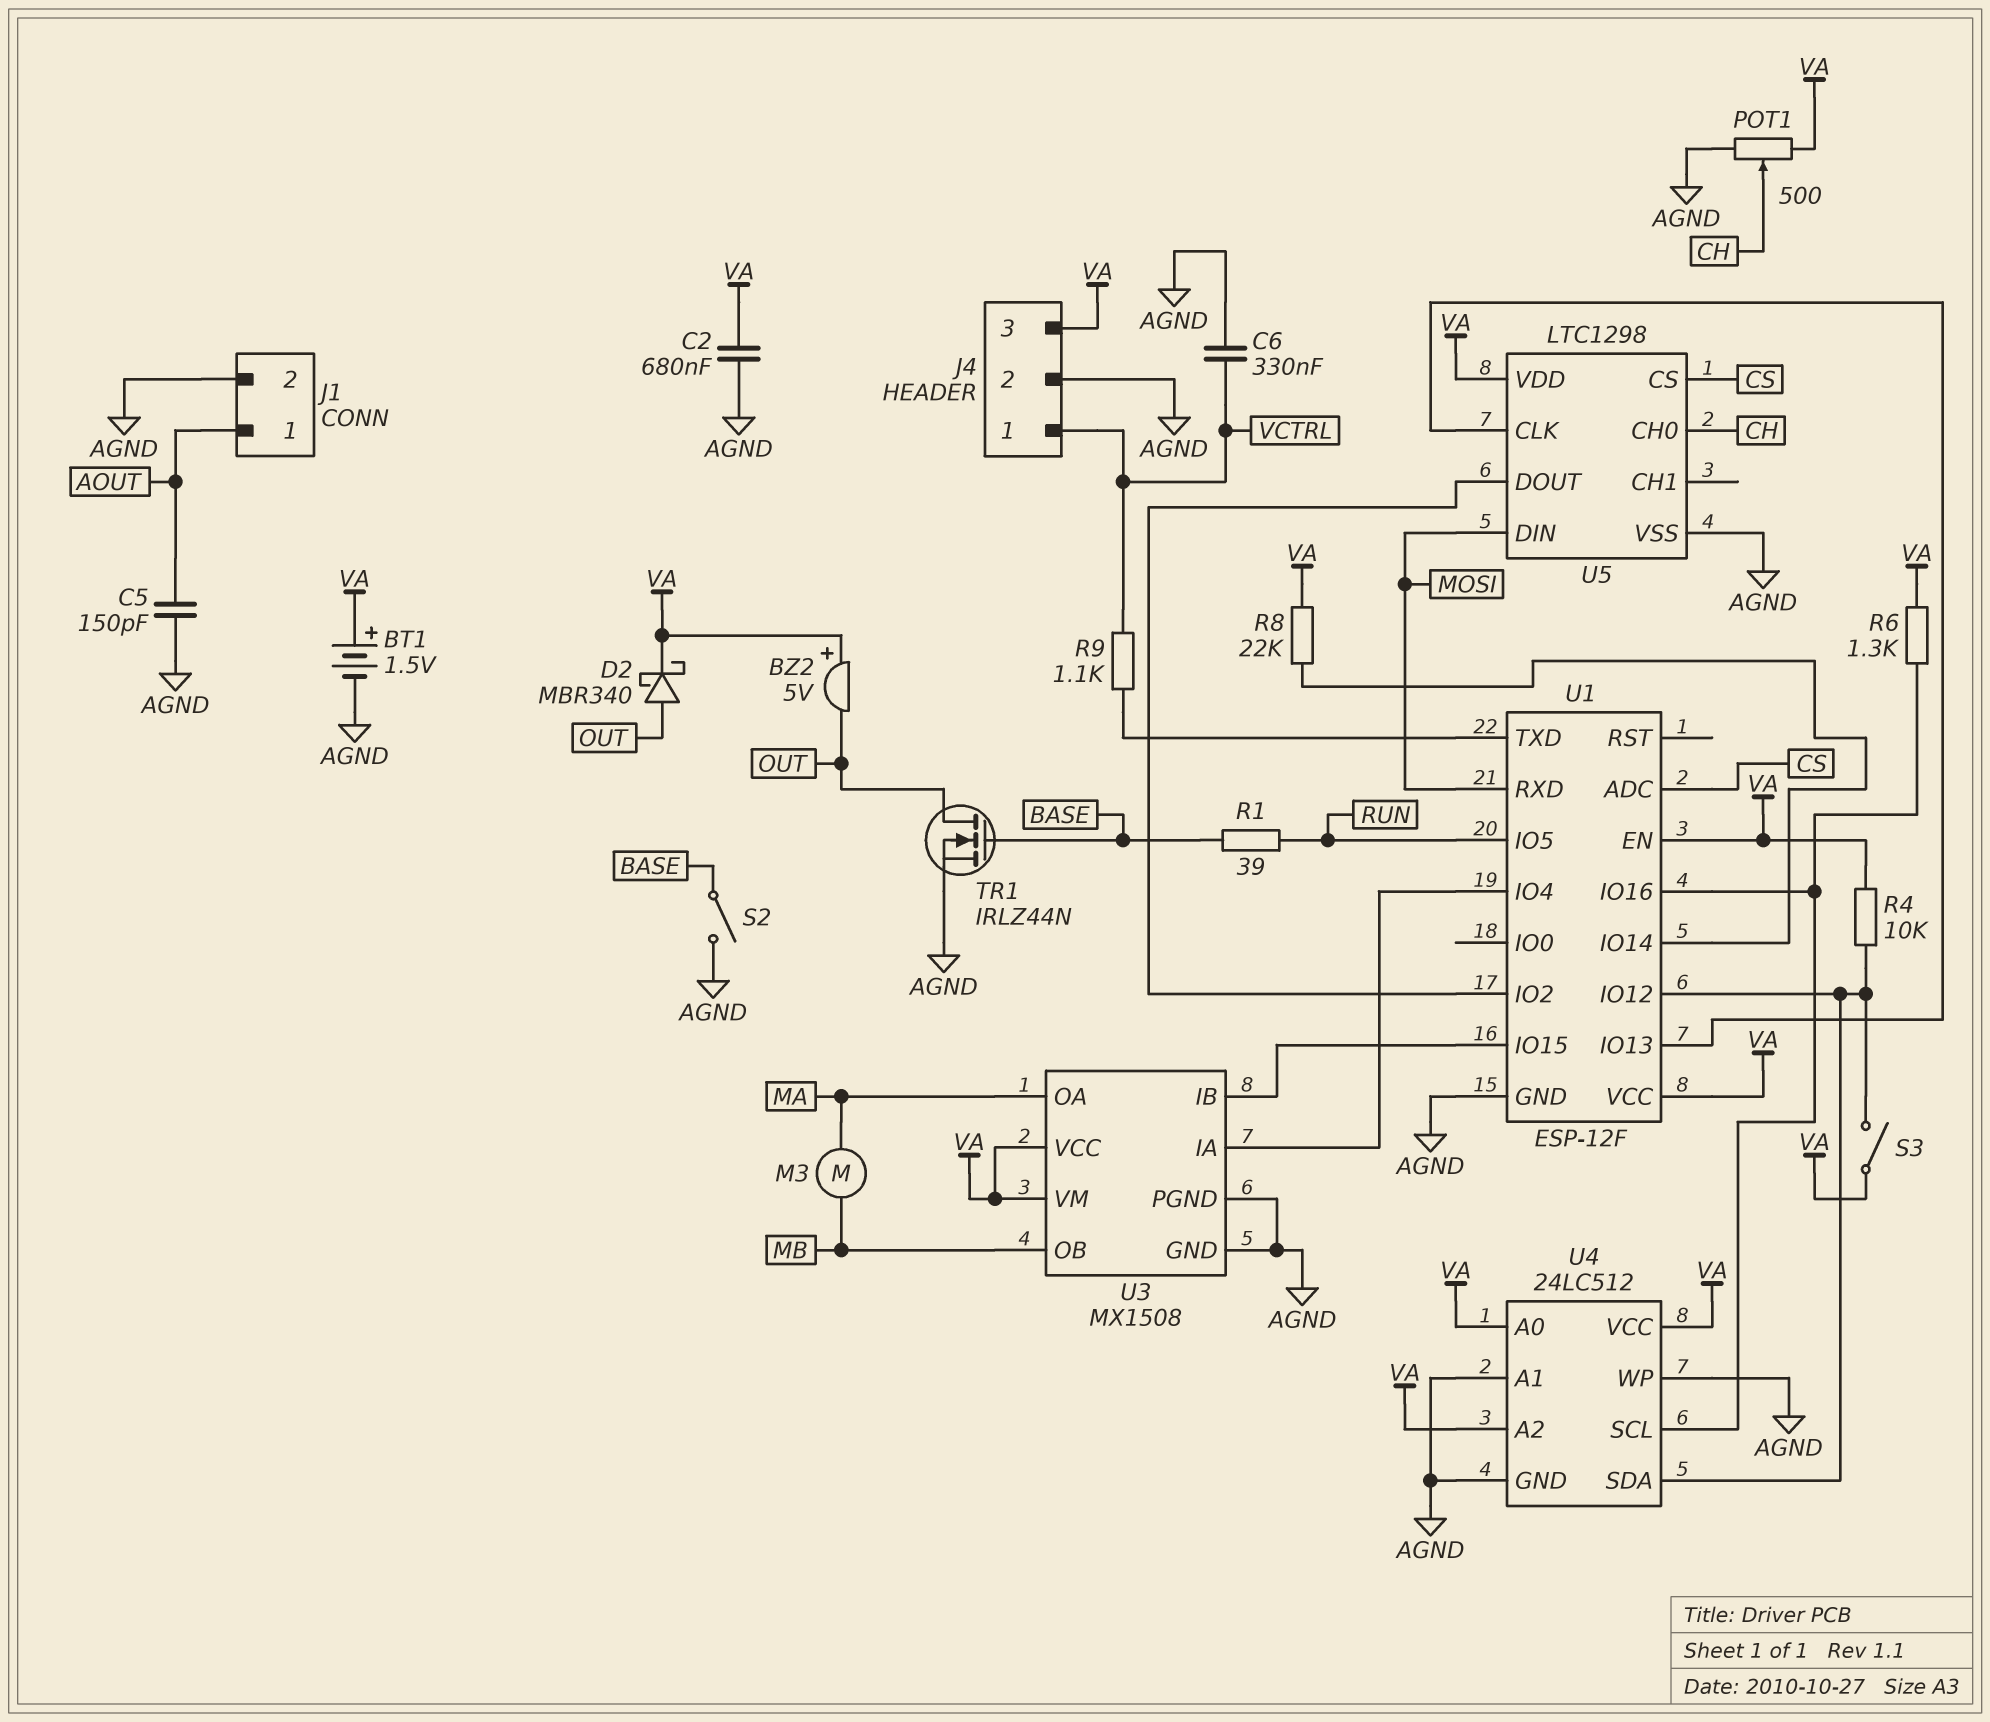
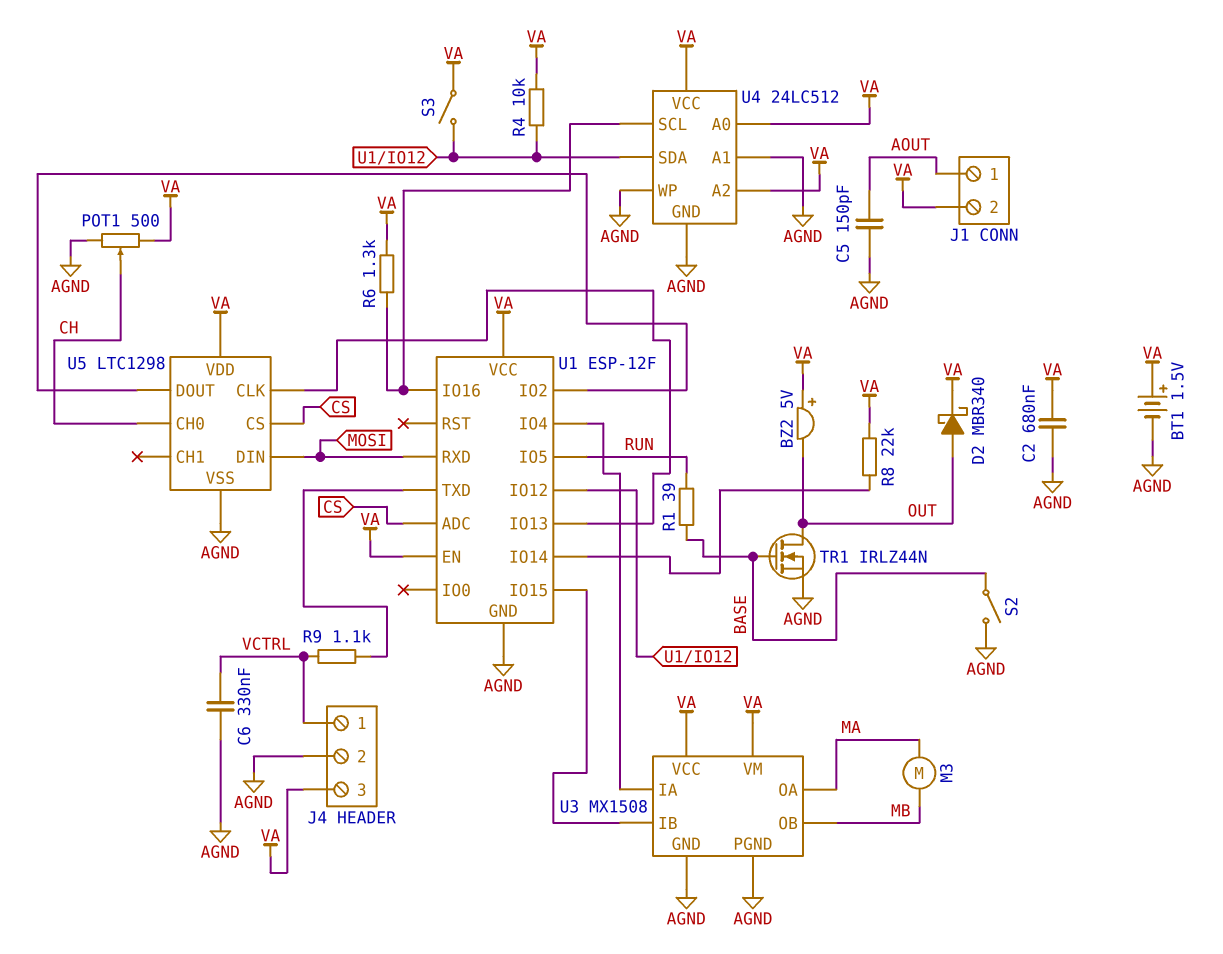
J1 pin 2: AGND -> VA

